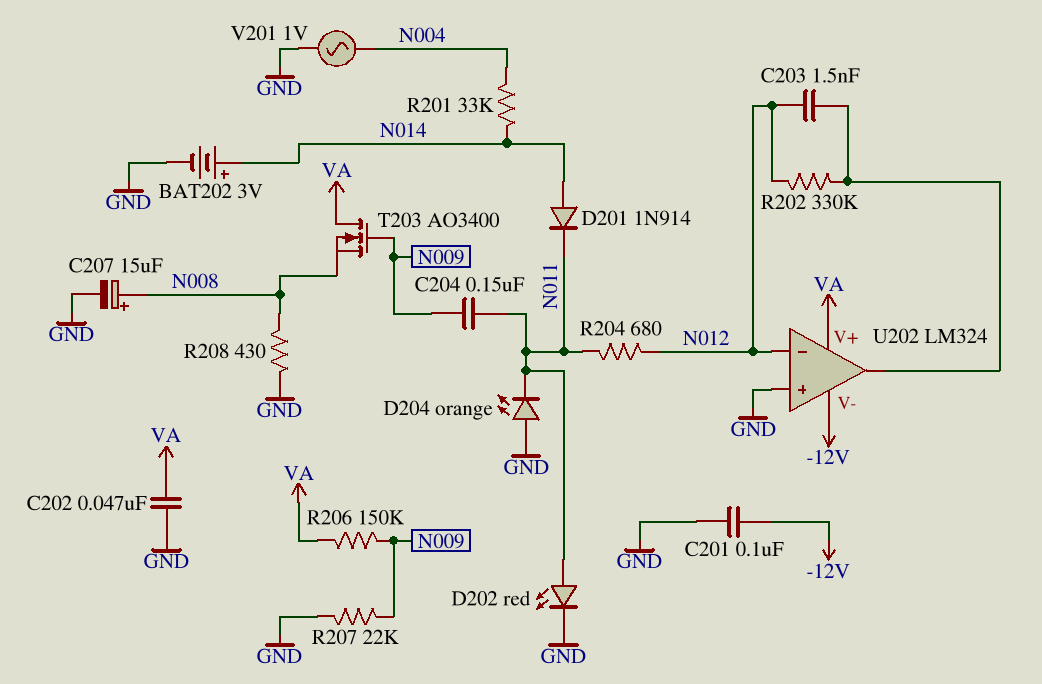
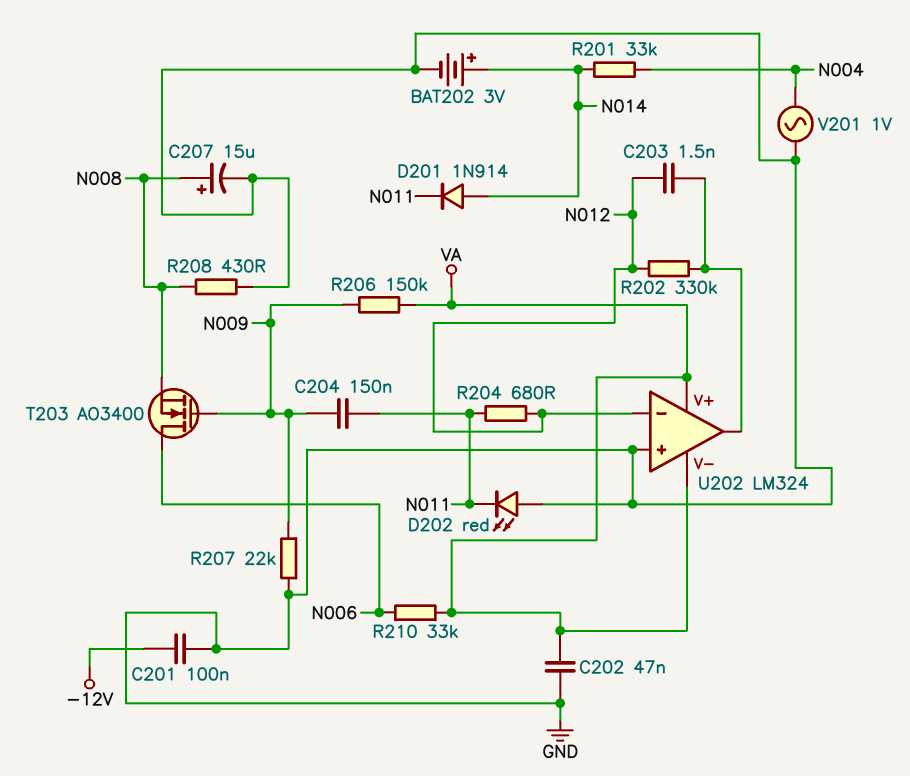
D202: LED red (A N011, K GND) -> LED red (A GND, K N011)
D204: LED orange (A GND, K N011) -> none
R210: none -> 33k (N006, VA)
T203: NMOS AO3400 (G N009, D VA, S N008) -> NMOS AO3400 (G N009, D N006, S N008)
U202 pin V-: -12V -> VA

